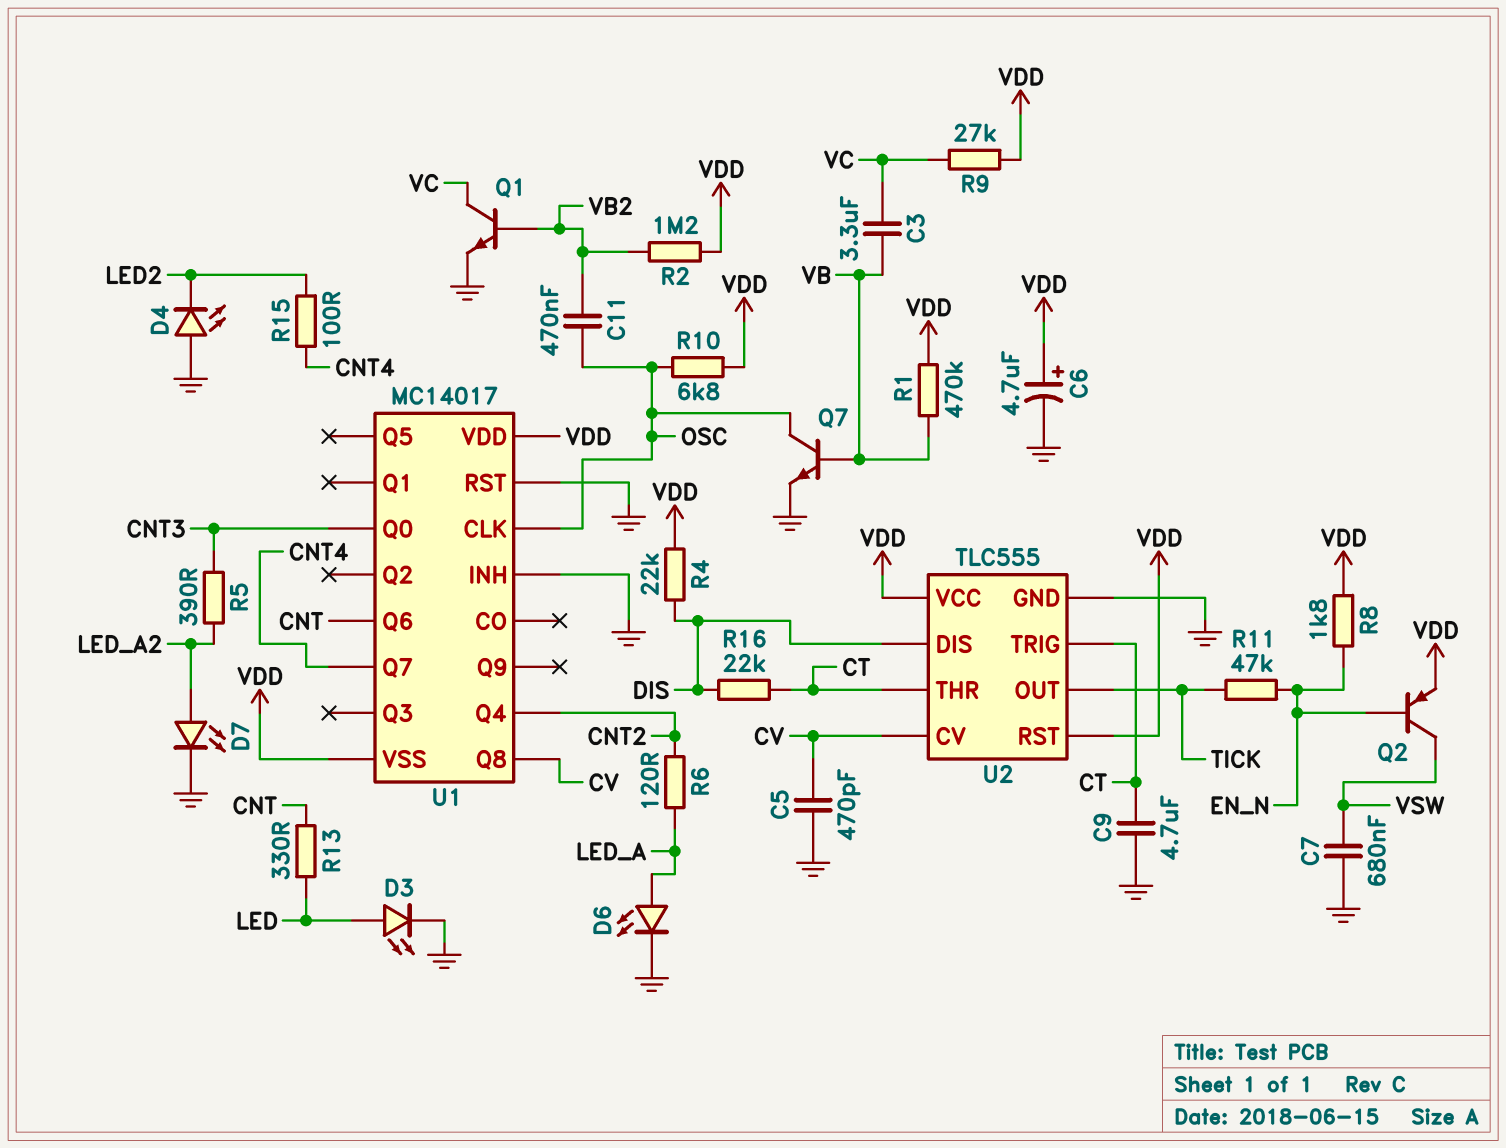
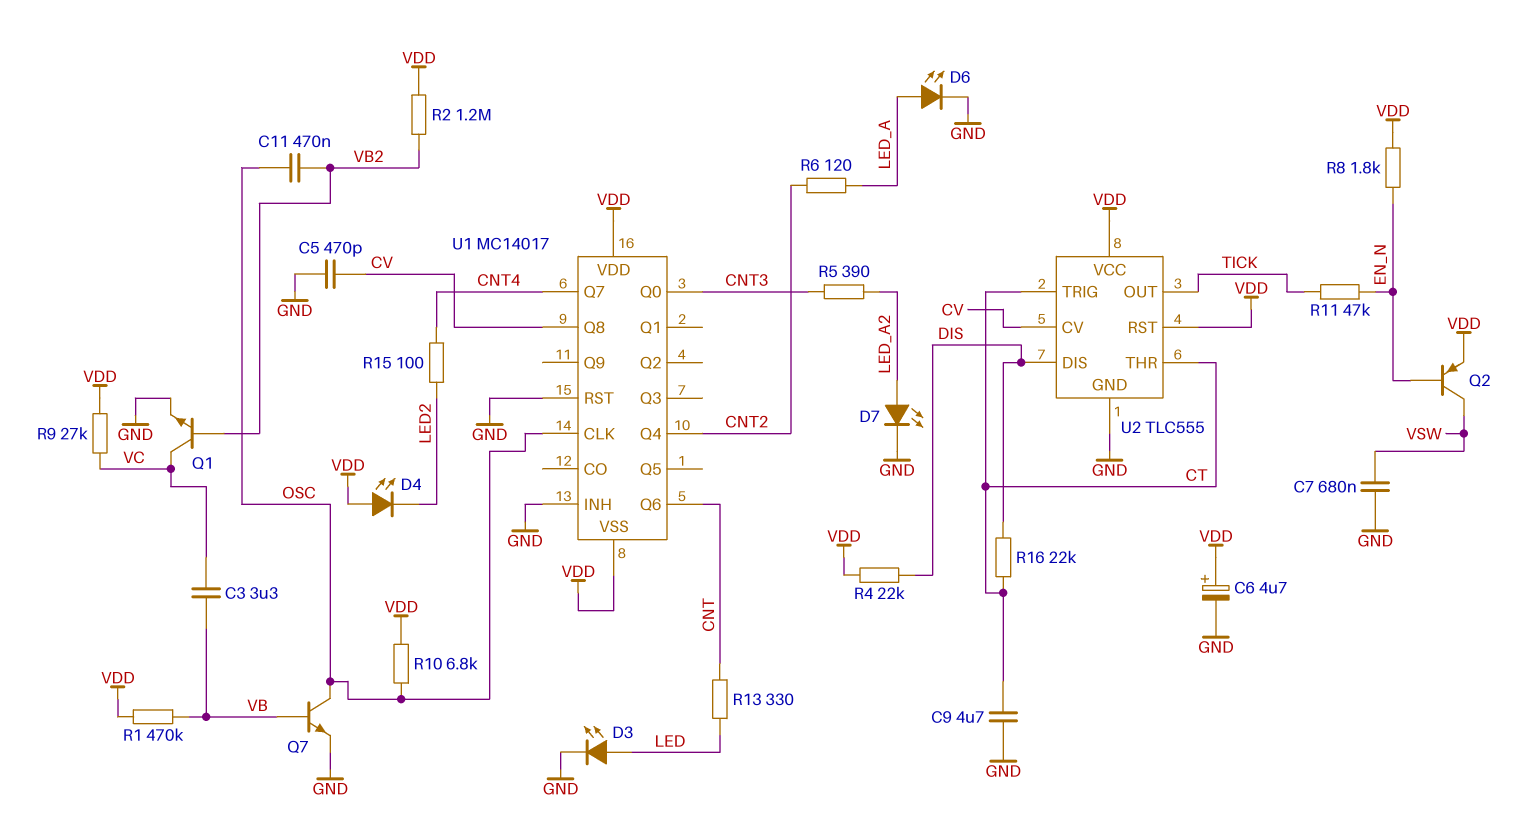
D4: LED (A GND, K LED2) -> LED (A VDD, K LED2)

